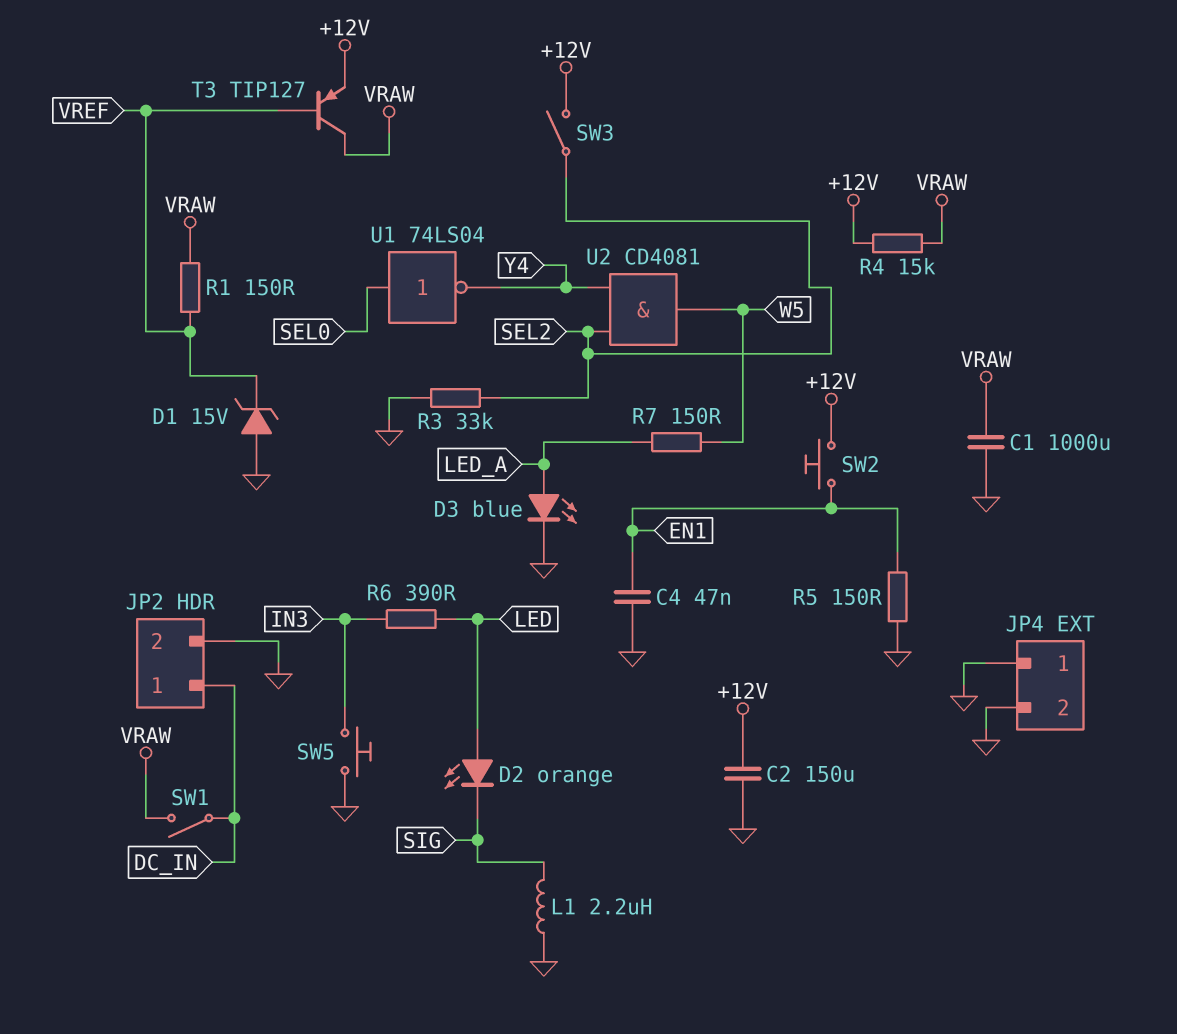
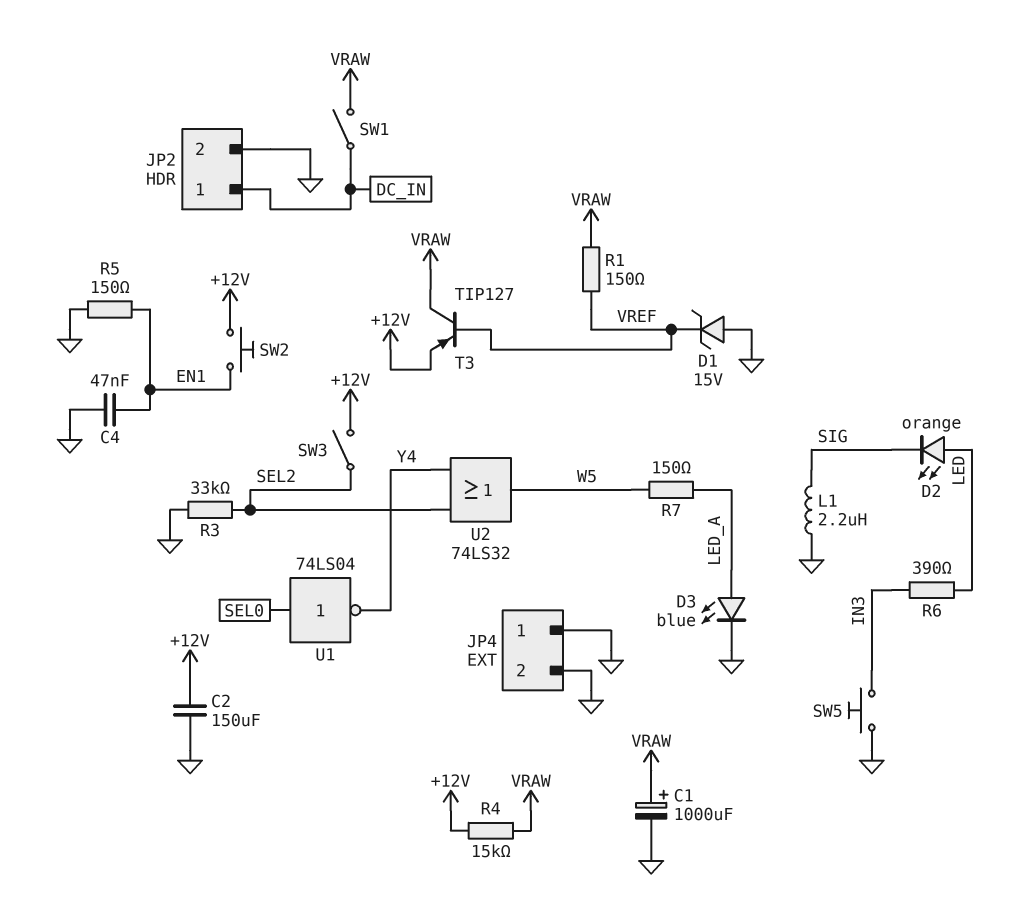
C1: 1000uF (GND, VRAW) -> 1000uF (plus VRAW, minus GND)
U2: AND CD4081 (in SEL2, in Y4, out W5) -> OR 74LS32 (in SEL2, in Y4, out W5)

